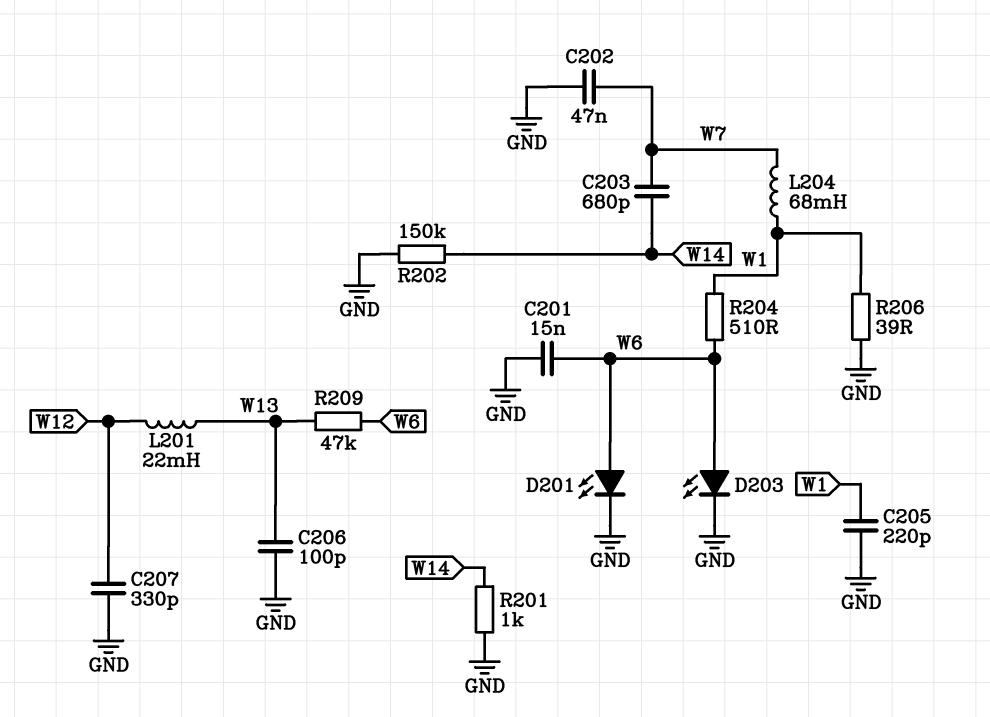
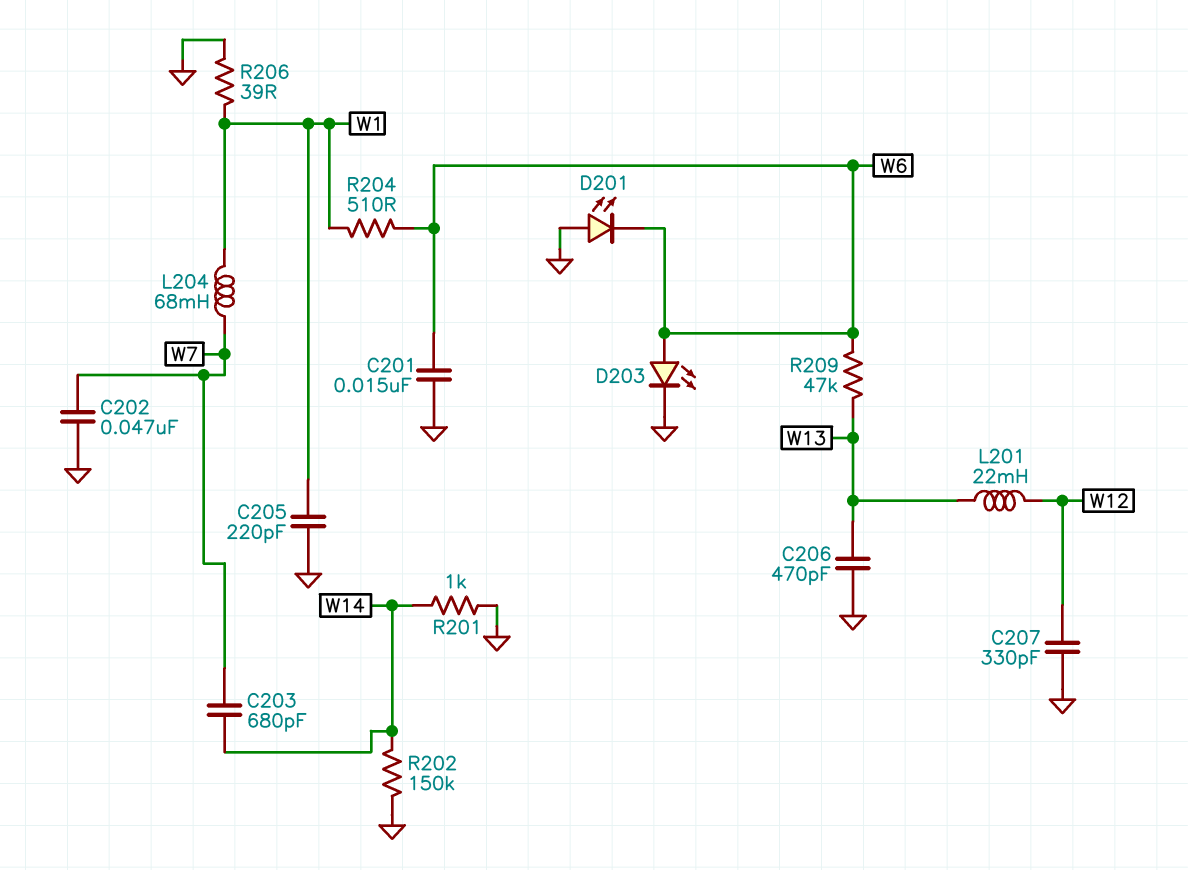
C206: 100pF (GND, W13) -> 470pF (GND, W13)
D201: LED (A W6, K GND) -> LED (A GND, K W6)

